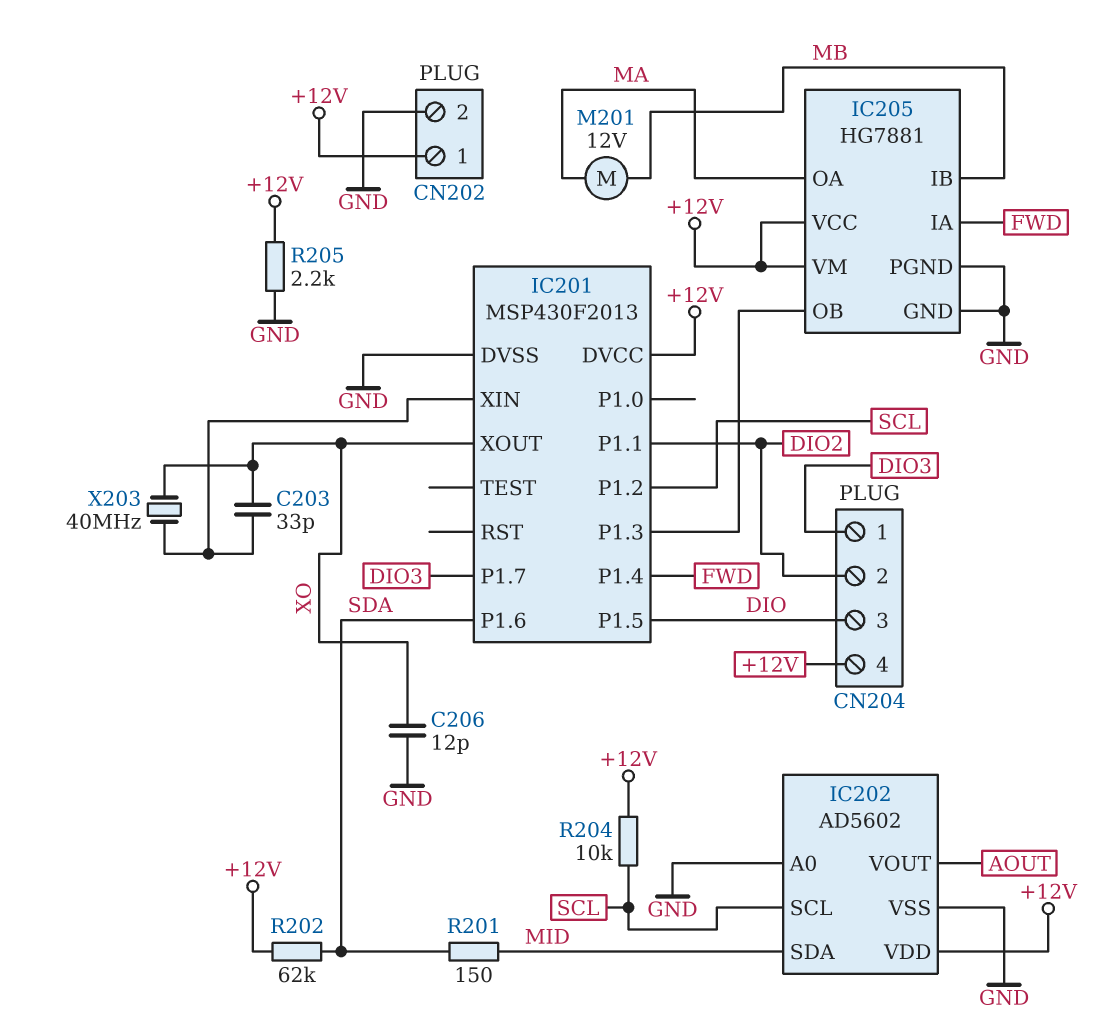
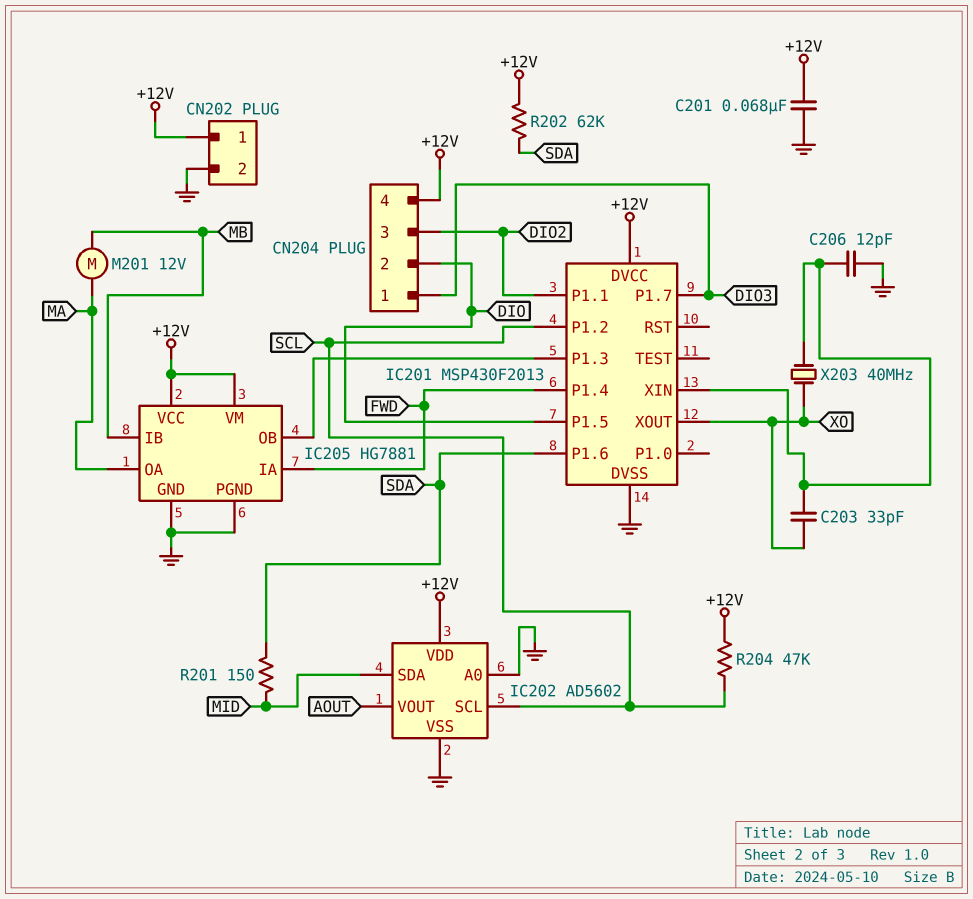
C201: none -> 68nF (+12V, GND)
C206: 12pF (GND, XO) -> 12pF (GND, IC201/XIN)
CN204 pin 2: DIO2 -> DIO
CN204 pin 3: DIO -> DIO2
R204: 10k (+12V, SCL) -> 47k (+12V, SCL)
R205: 2.2k (+12V, GND) -> none

